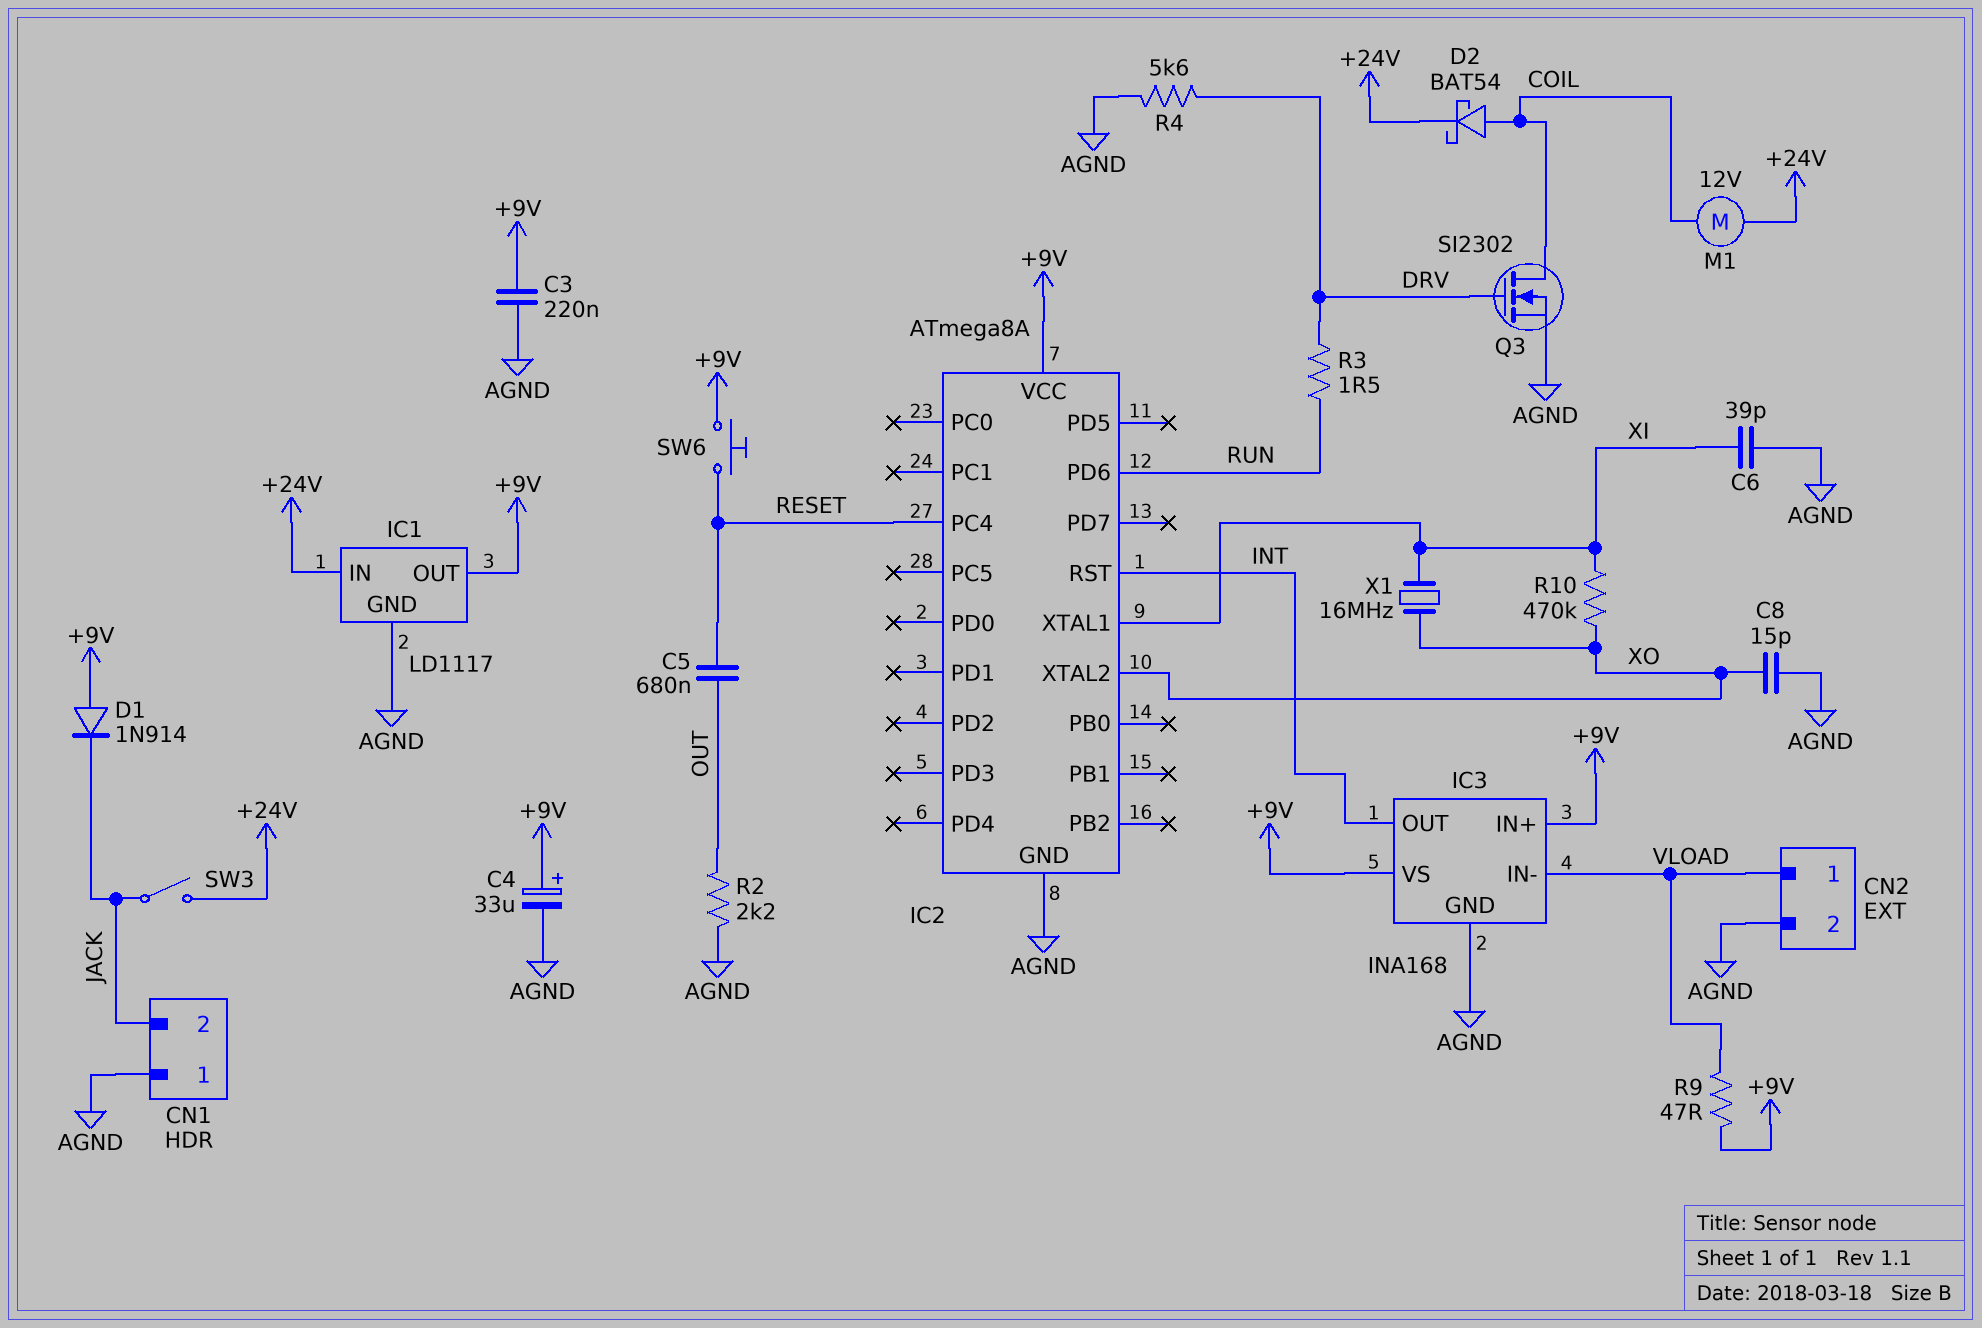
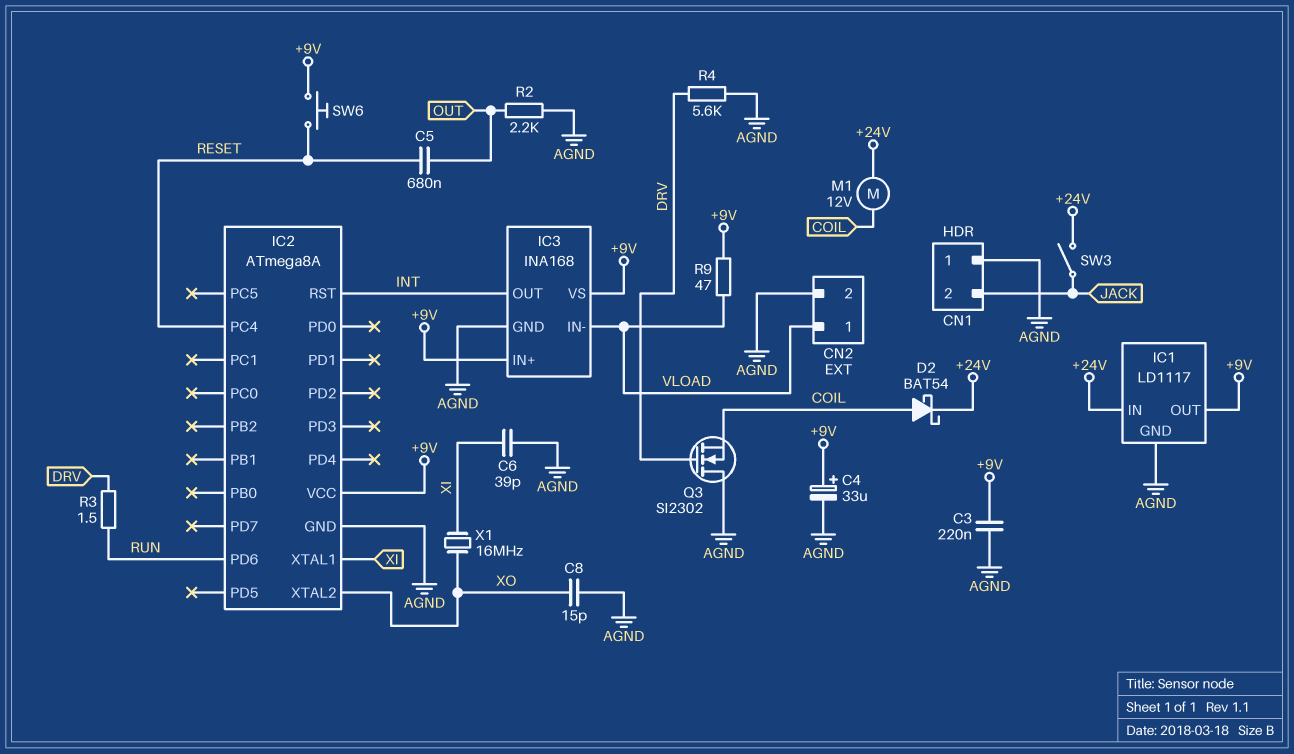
D1: diode 1N914 (A +9V, K JACK) -> none
Q3: NMOS SI2302 (G DRV, D COIL, S AGND) -> NMOS SI2302 (G DRV, D AGND, S COIL)
R10: 470k (XI, XO) -> none

